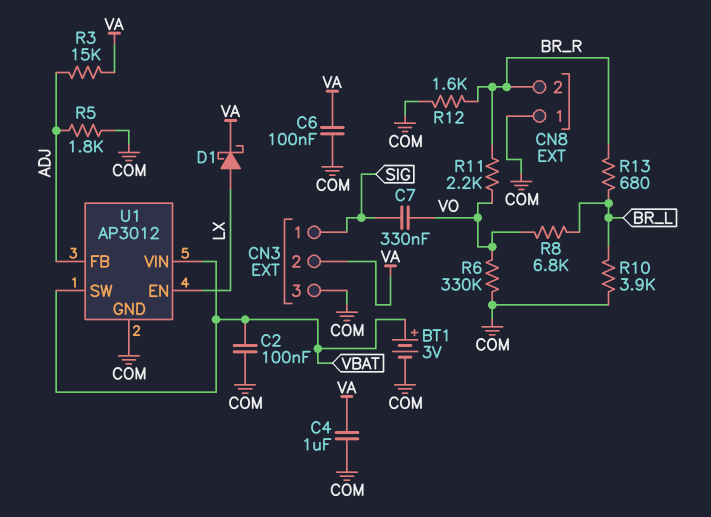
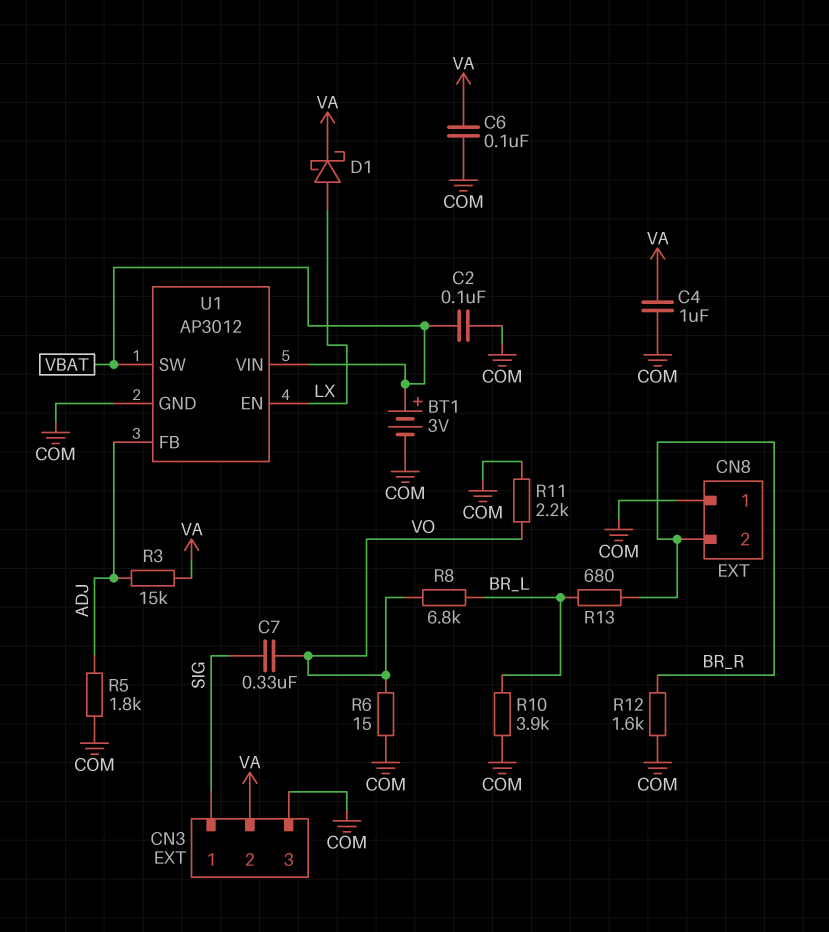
R6: 330k (COM, VO) -> 15 (COM, VO)
R11: 2.2k (BR_R, VO) -> 2.2k (COM, VO)

